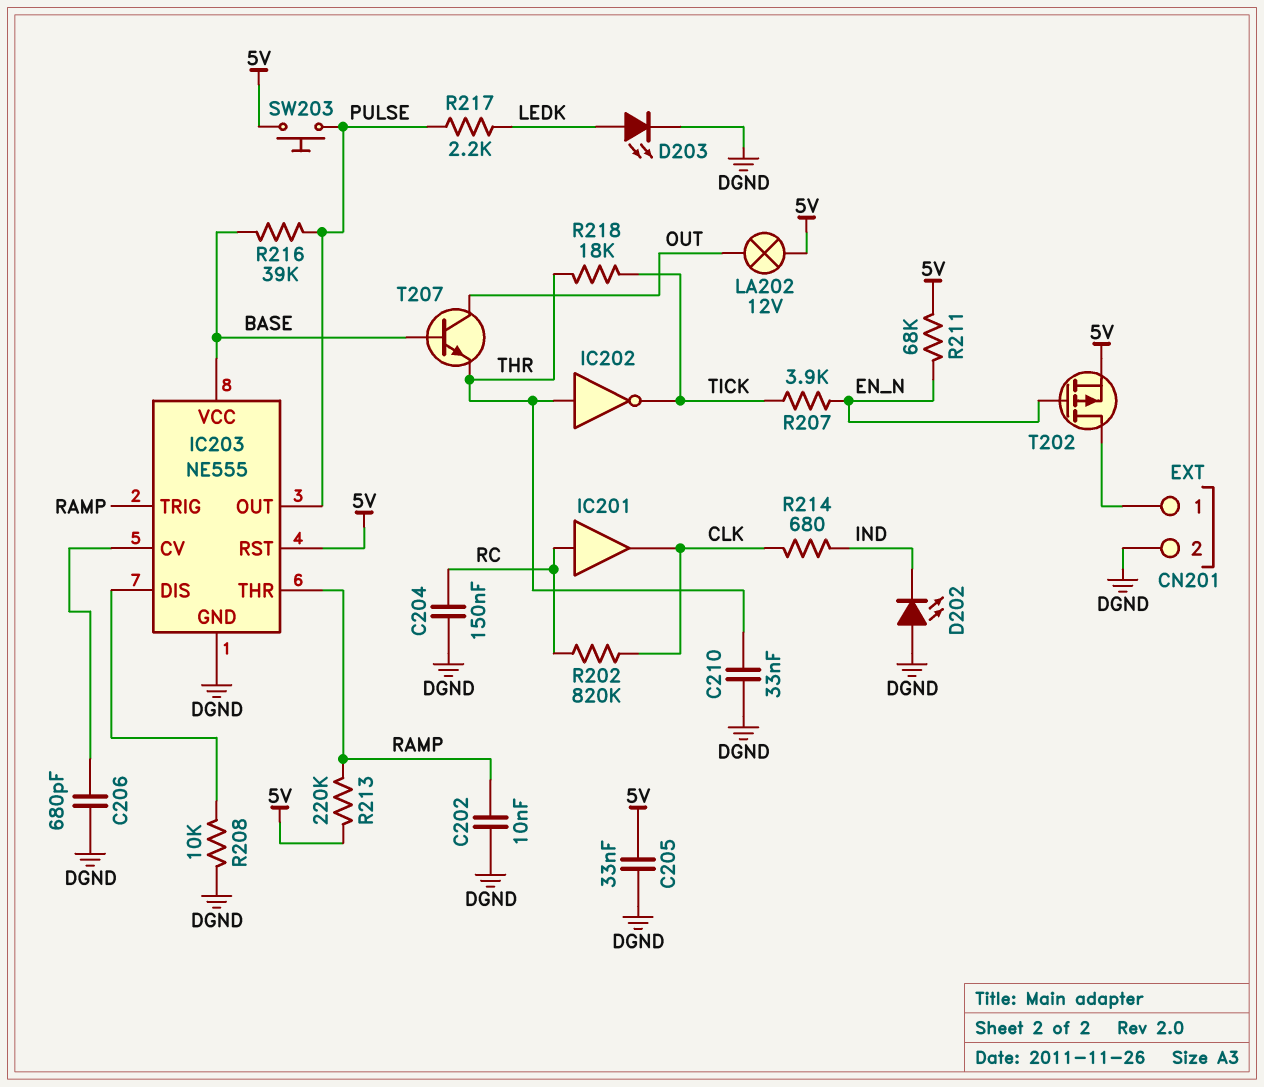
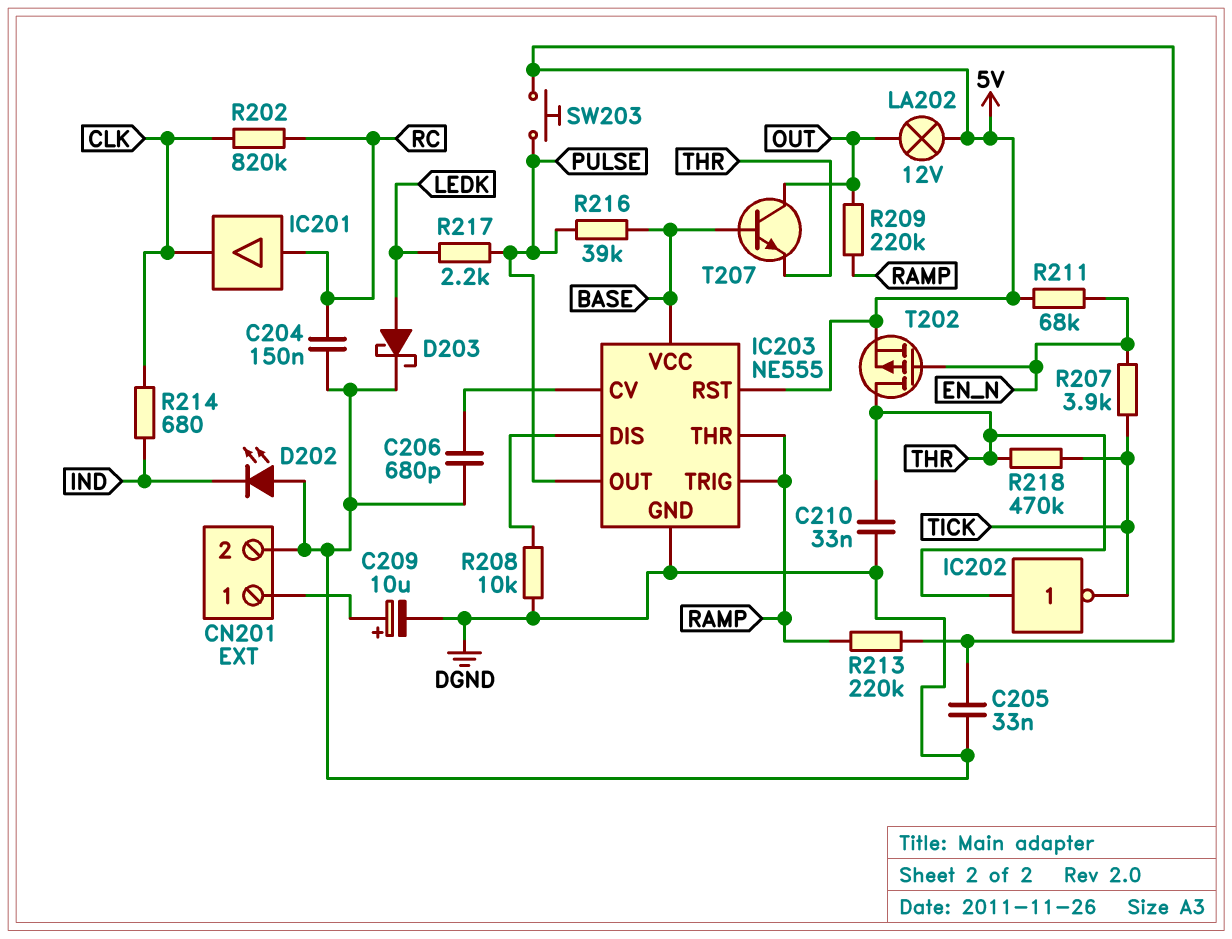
C202: 10nF (DGND, RAMP) -> none
C209: none -> 10uF (plus CN201/1, minus DGND)
D203: LED (A LEDK, K DGND) -> schottky (A LEDK, K DGND)
R209: none -> 220k (OUT, RAMP)
R218: 18k (THR, TICK) -> 470k (THR, TICK)
T202: PMOS (G EN_N, D CN201/1, S 5V) -> PMOS (G EN_N, D THR, S 5V)

